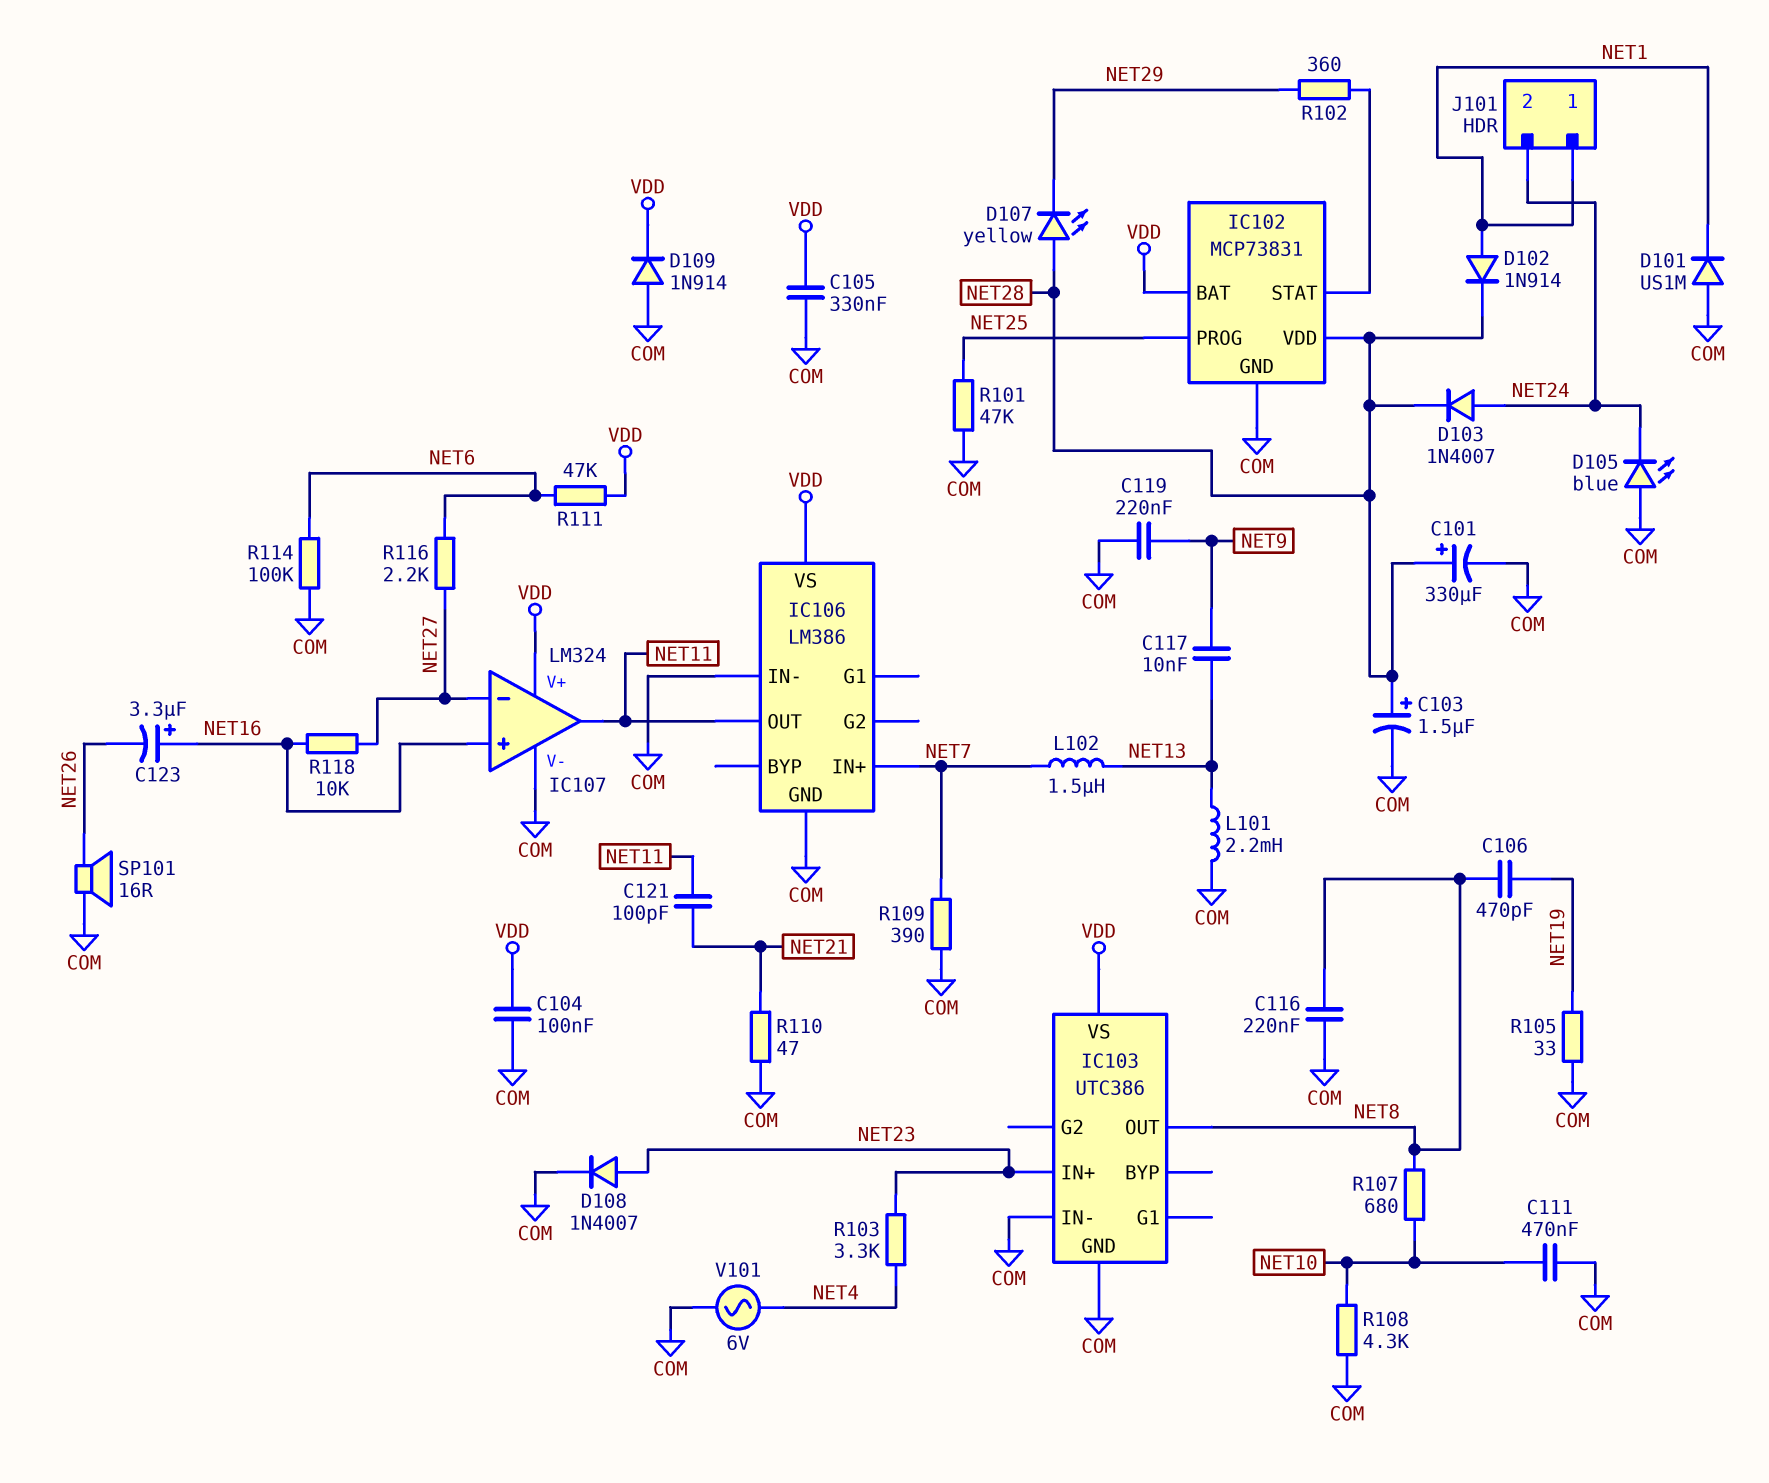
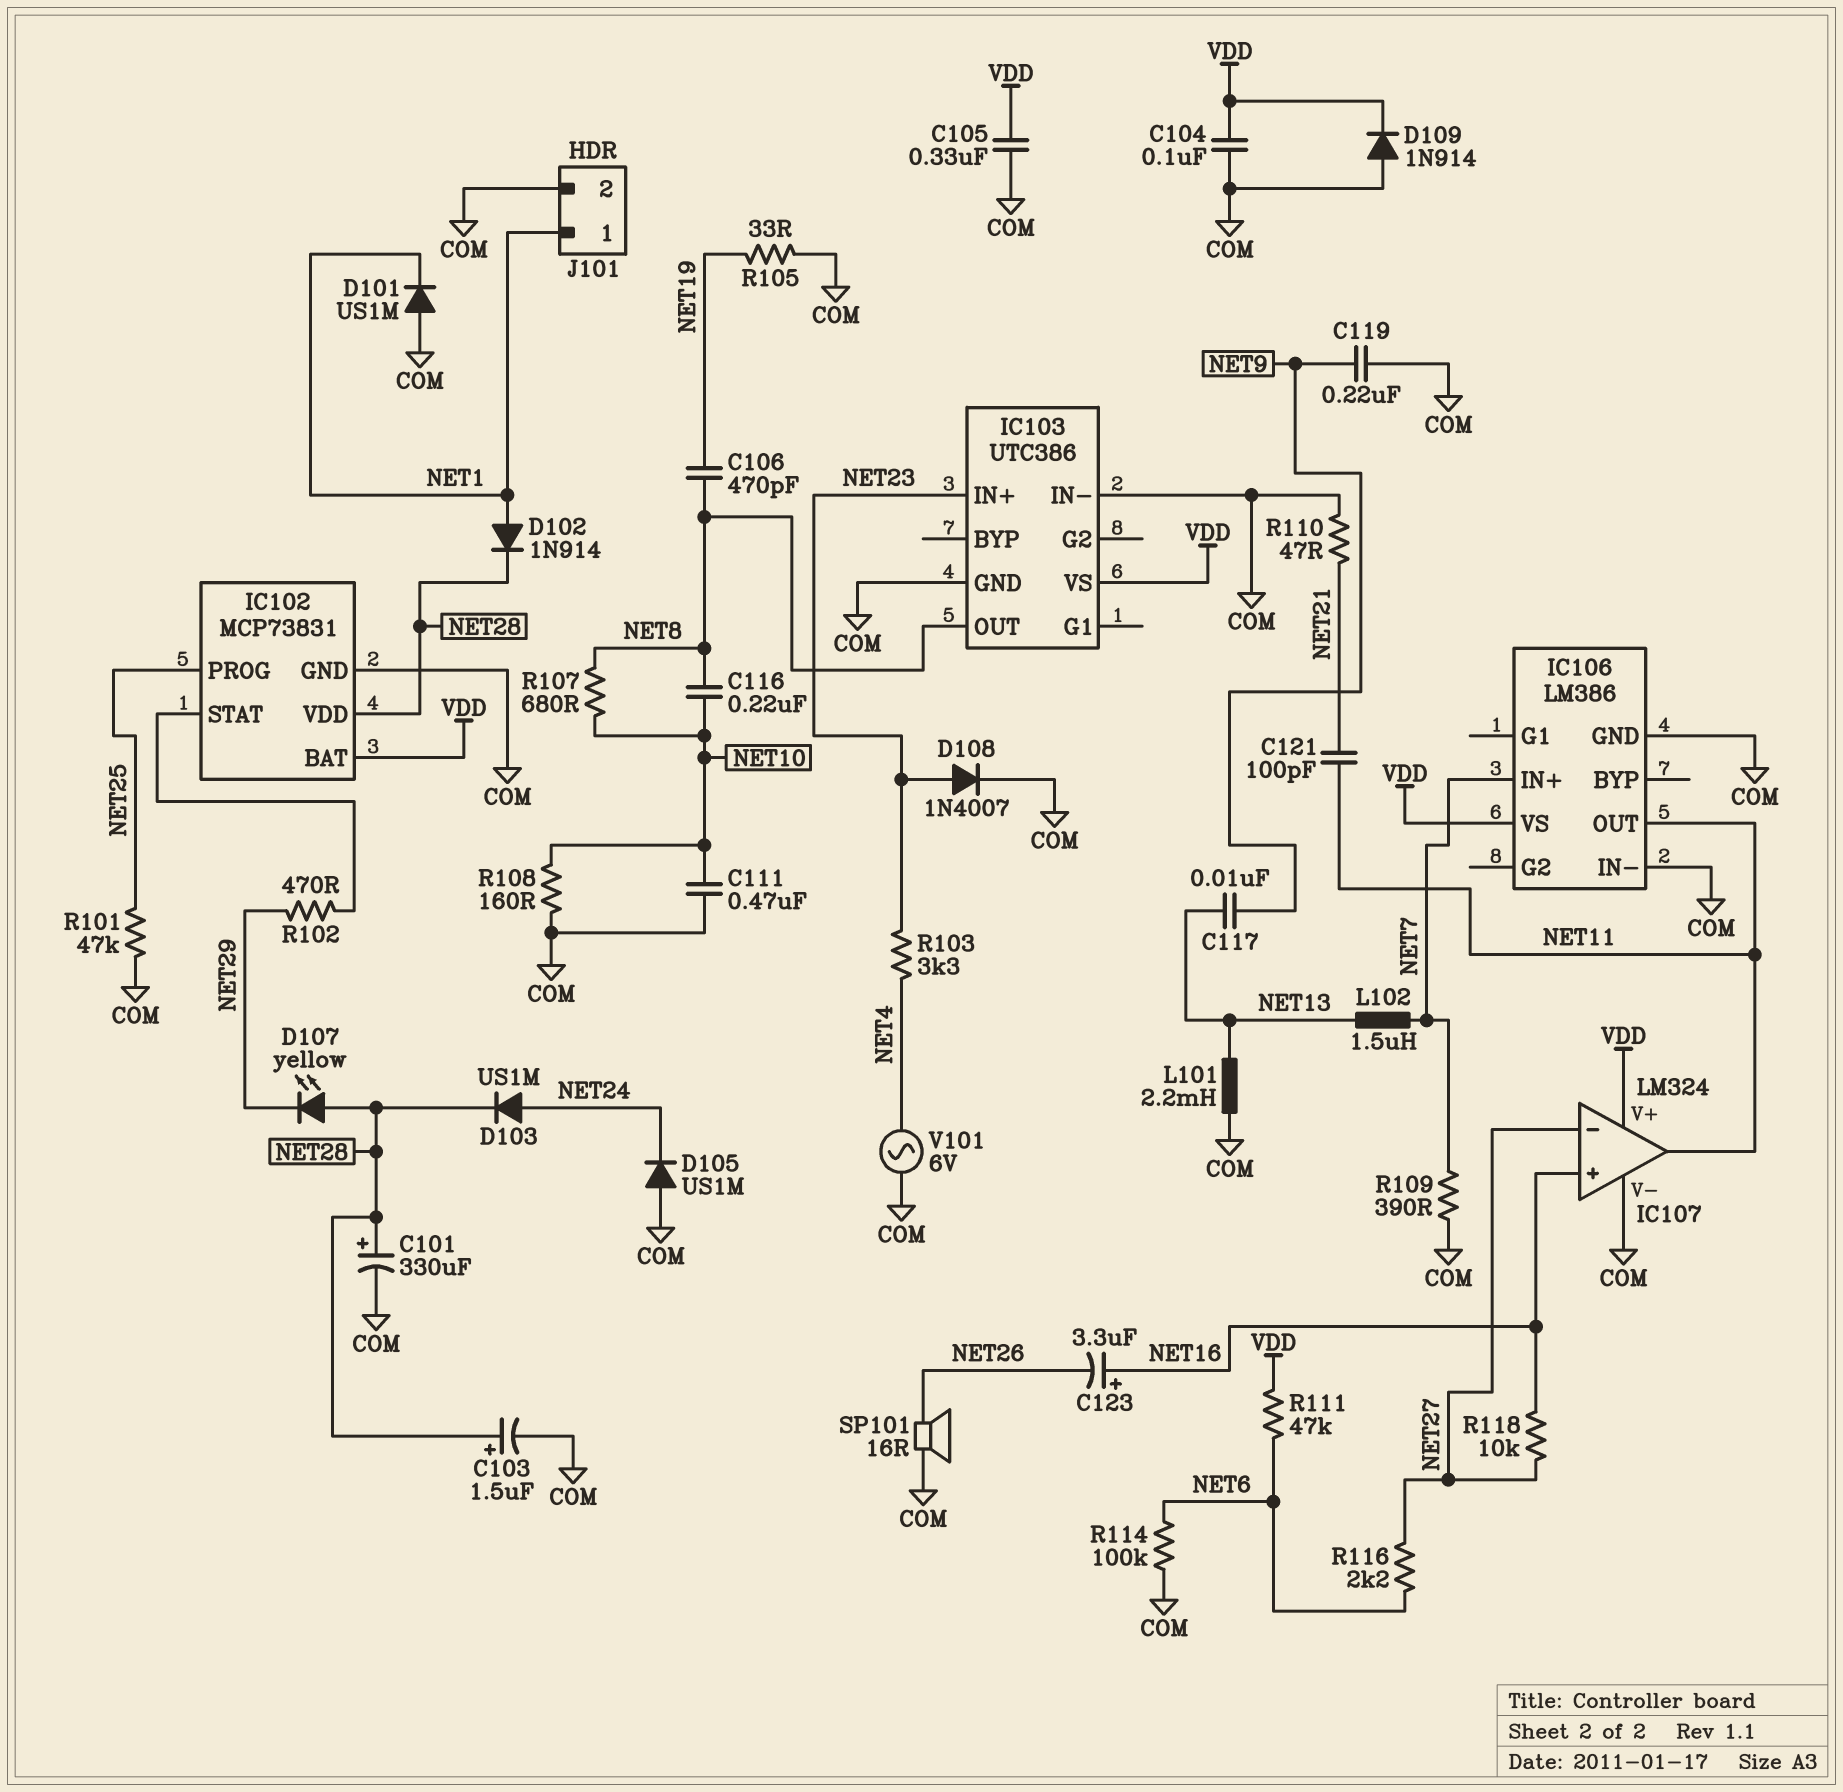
C116: 220nF (COM, NET8) -> 220nF (NET8, NET10)
D103: diode 1N4007 (A NET24, K NET28) -> diode US1M (A NET24, K NET28)
D105: LED blue (A COM, K NET24) -> diode US1M (A COM, K NET24)
J101 pin 2: NET24 -> COM
R102: 360 (IC102/STAT, NET29) -> 470 (IC102/STAT, NET29)
R108: 4.3k (COM, NET10) -> 160 (COM, NET10)

